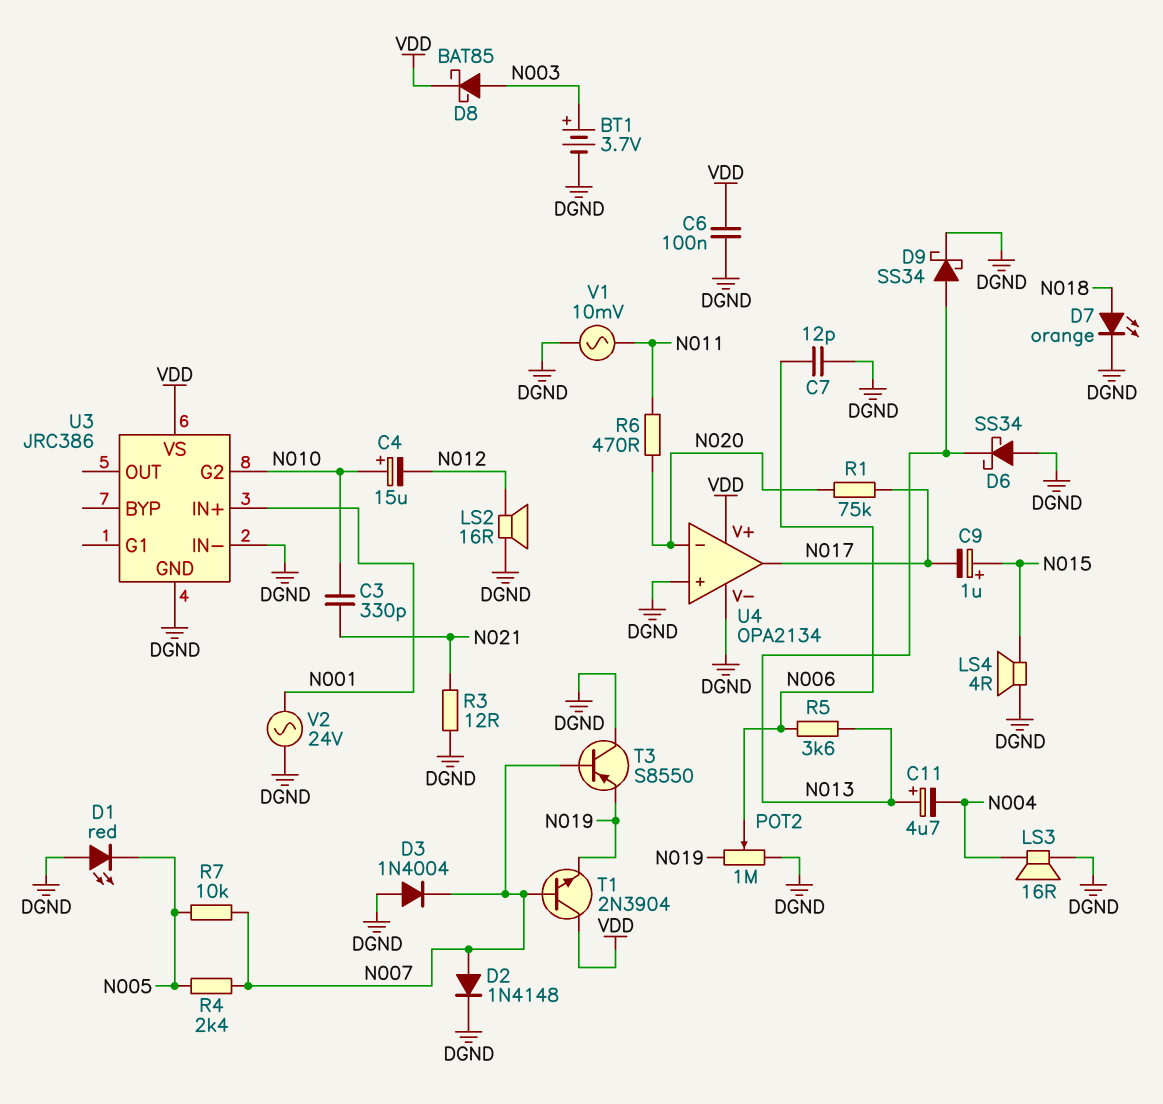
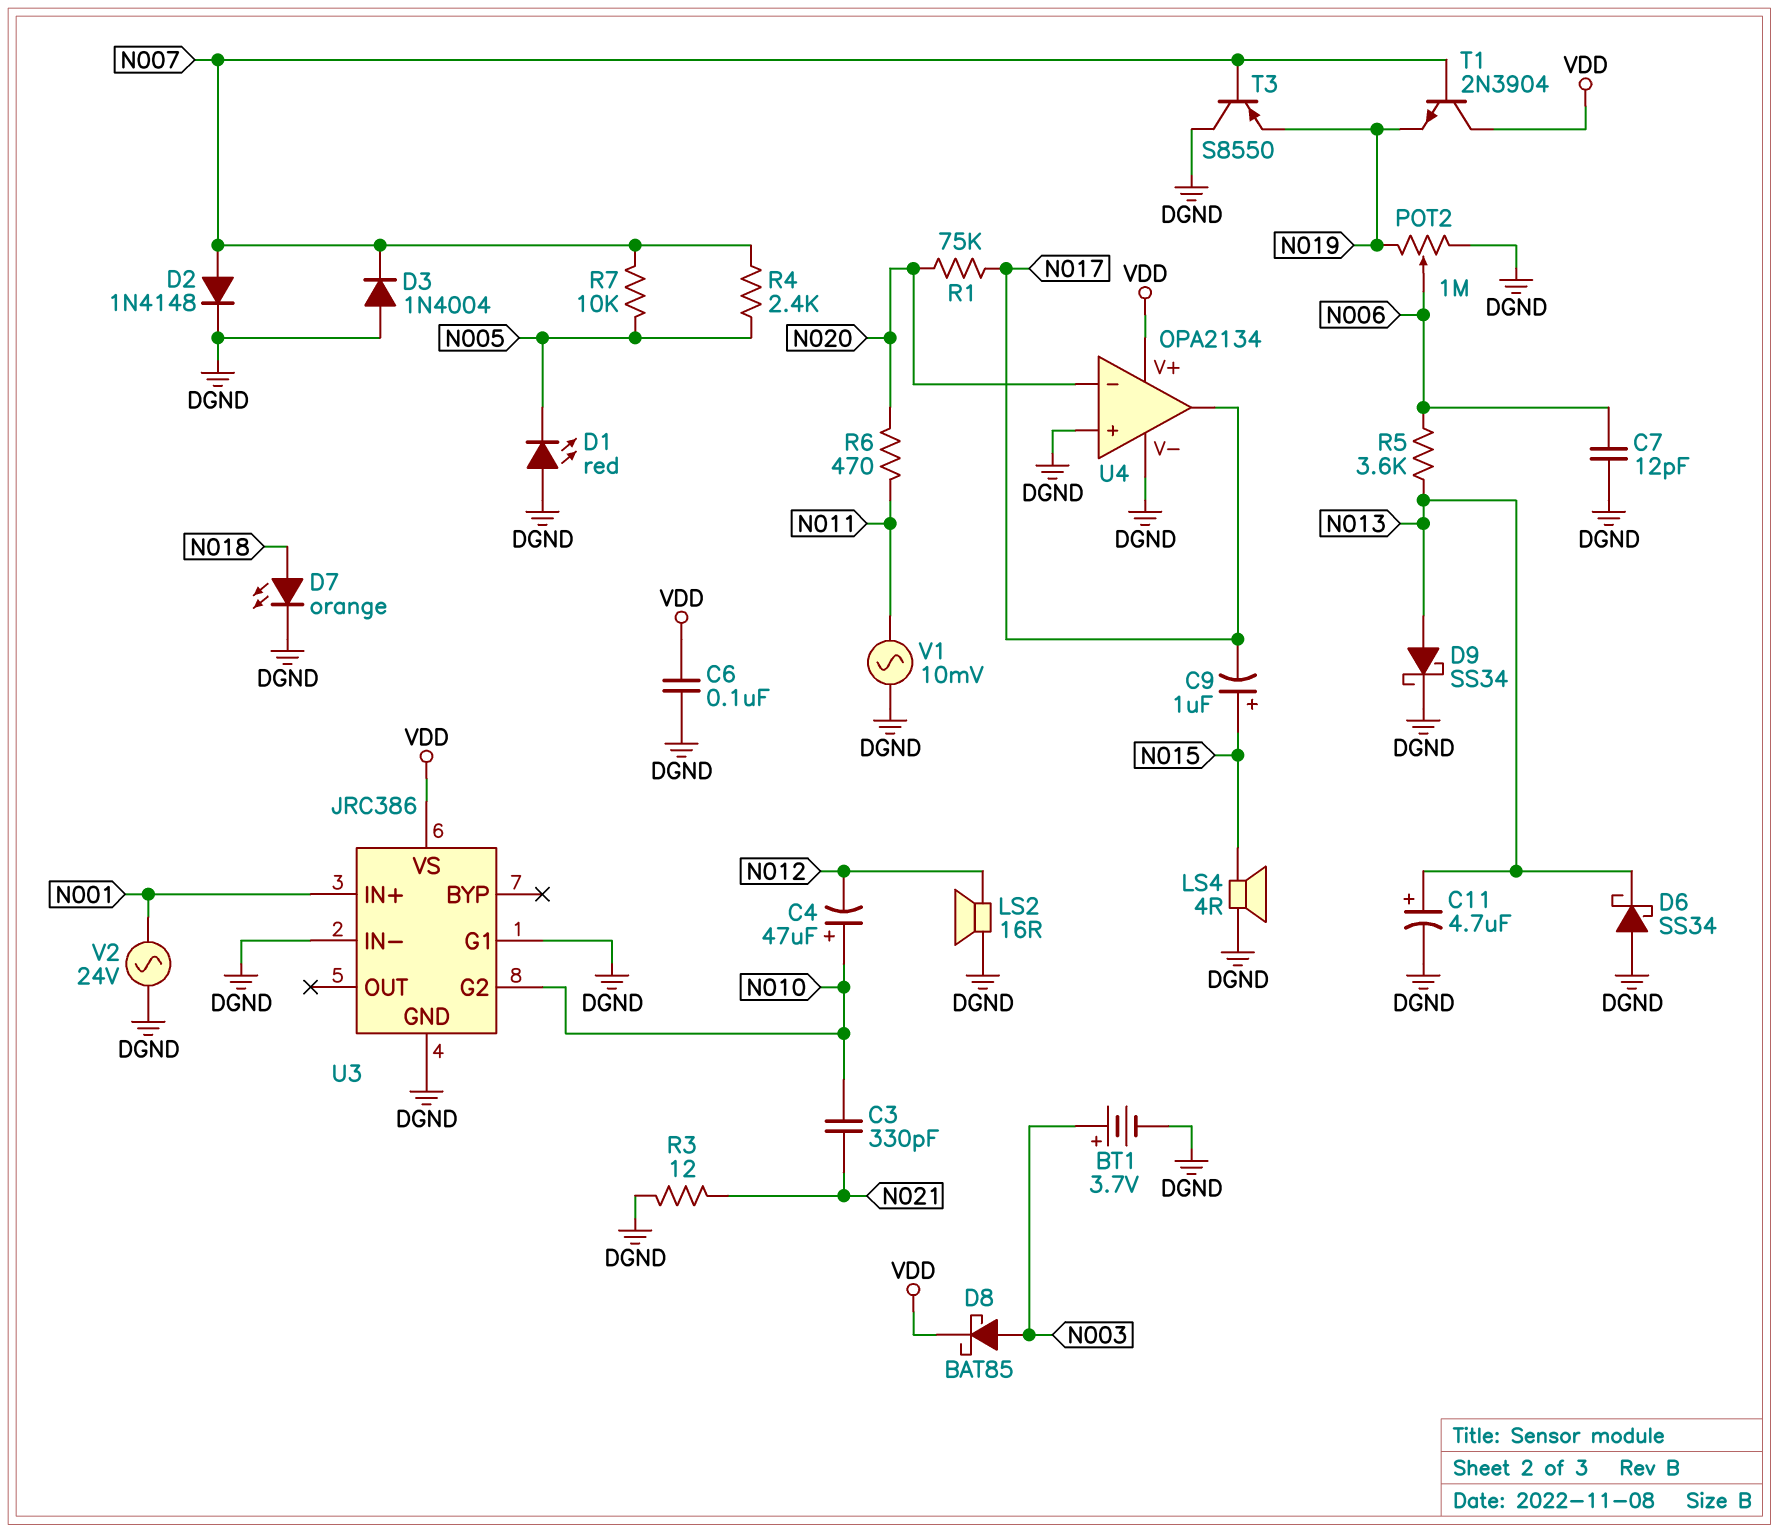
C4: 15uF (plus N010, minus N012) -> 47uF (plus N010, minus N012)
C11: 4.7uF (plus N013, minus N004) -> 4.7uF (plus N013, minus DGND)
LS3: speaker 16R (DGND, N004) -> none
U3 pin G1: none -> DGND

